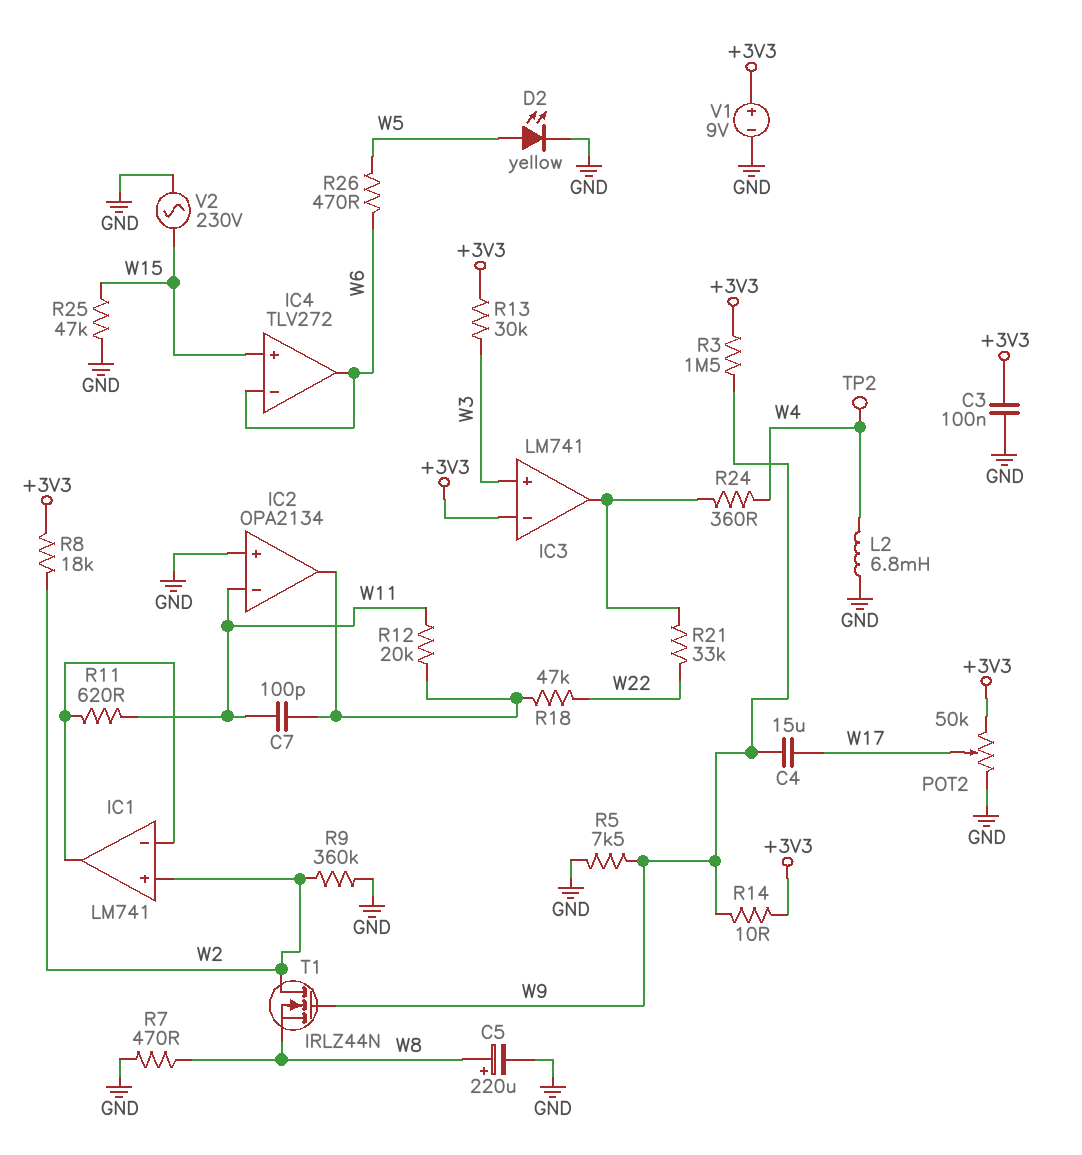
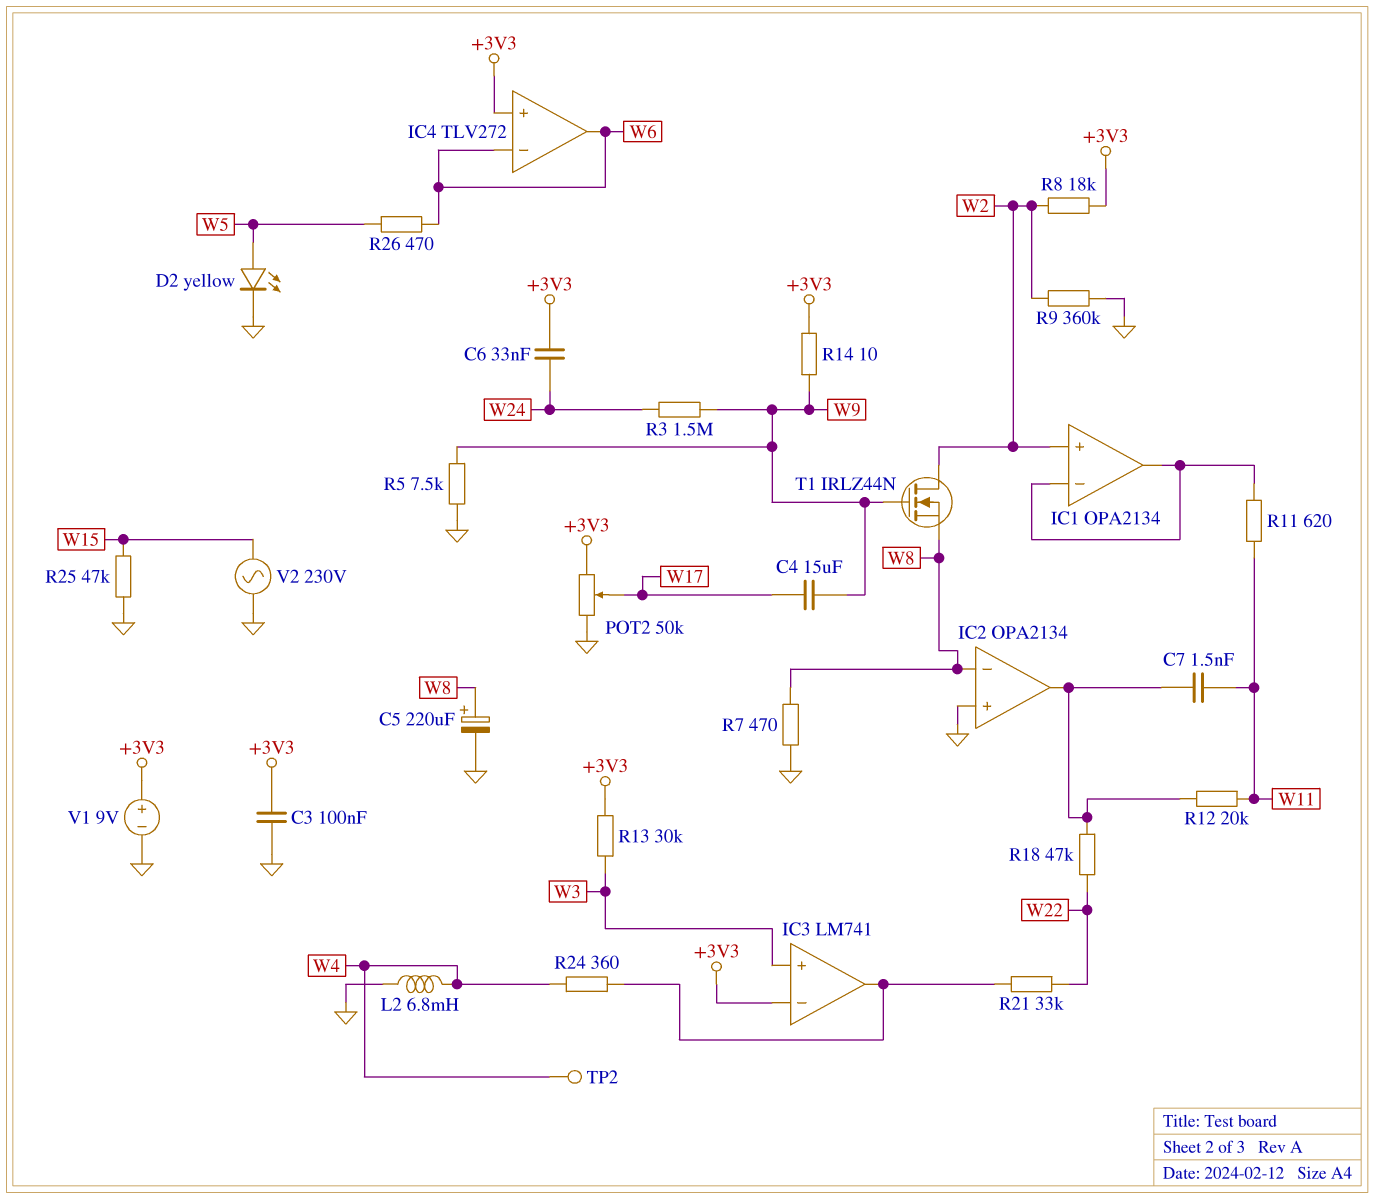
C6: none -> 33nF (+3V3, W24)
C7: 100pF (IC2/out, W11) -> 1.5nF (IC2/out, W11)
IC1: LM741 -> OPA2134
IC2 pin in-: W11 -> W8
IC4 pin in+: W15 -> +3V3
R3: 1.5M (+3V3, W9) -> 1.5M (W9, W24)

